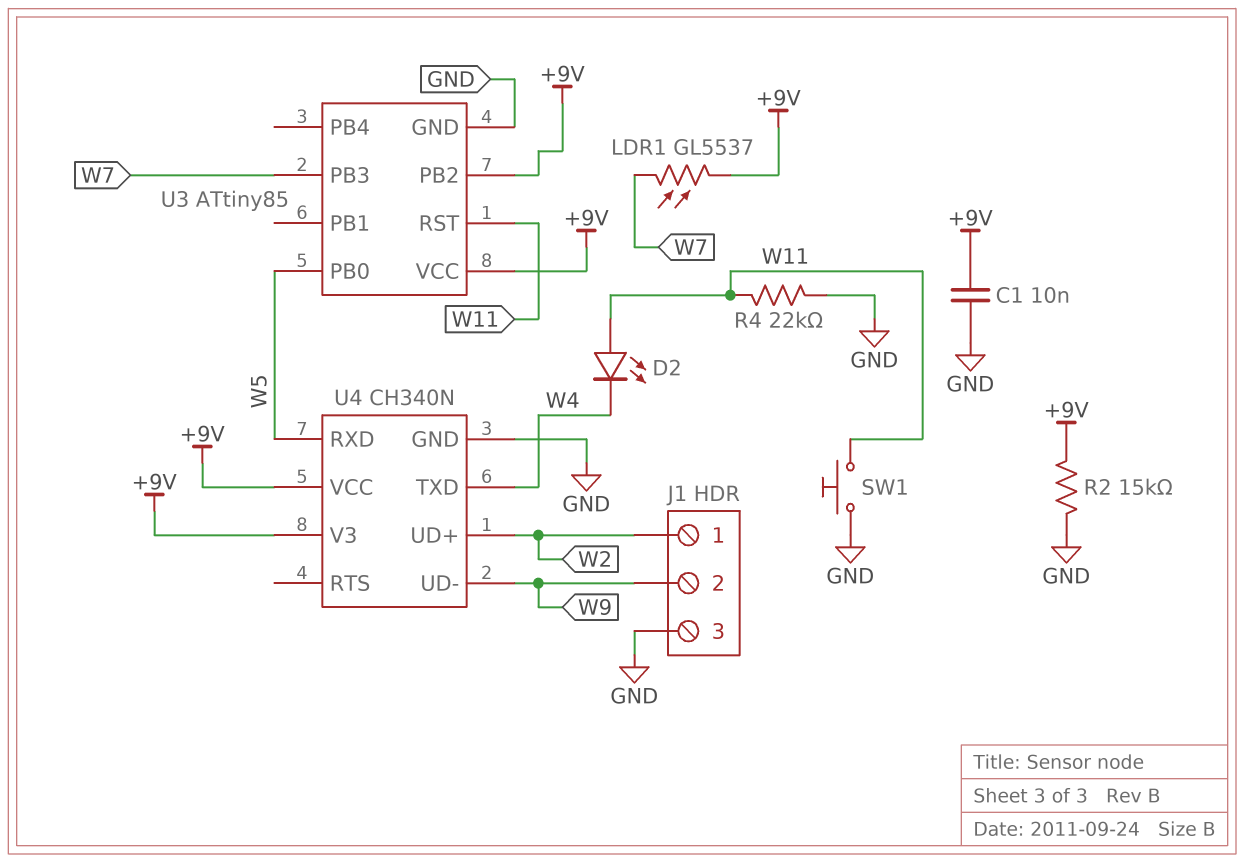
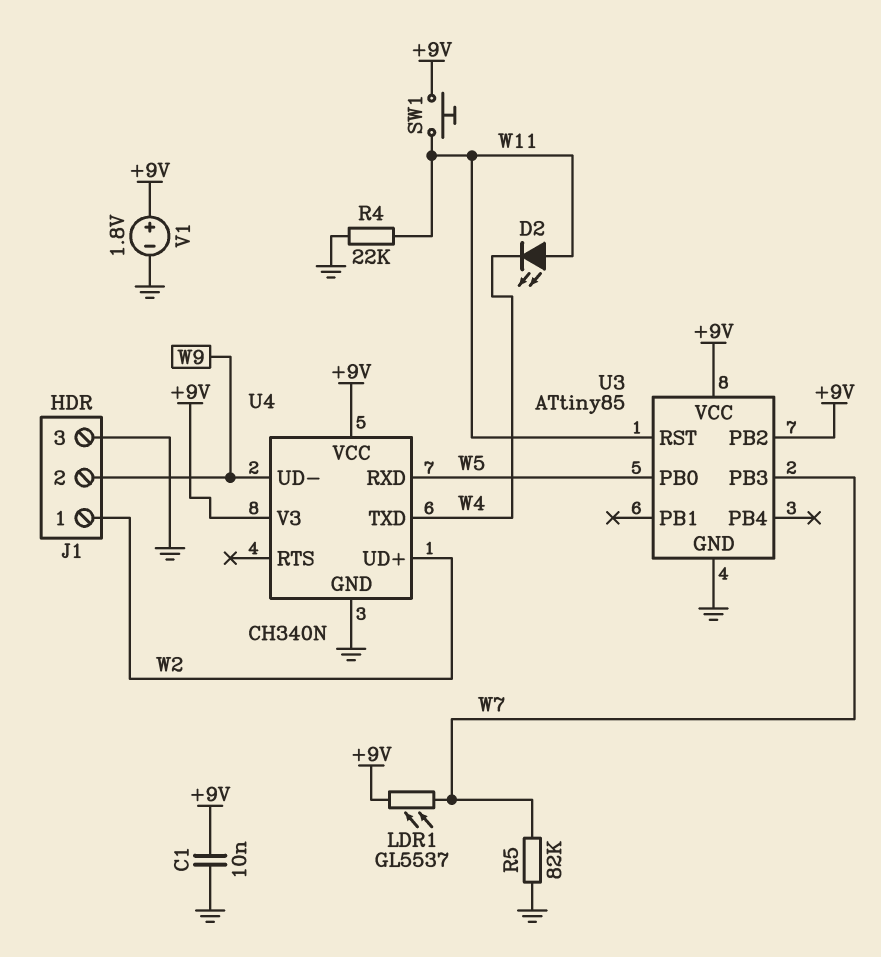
R2: 15k (+9V, GND) -> none
R5: none -> 82k (GND, W7)
SW1: button (GND, W11) -> button (+9V, W11)
V1: none -> 1.8V (plus +9V, minus GND)

